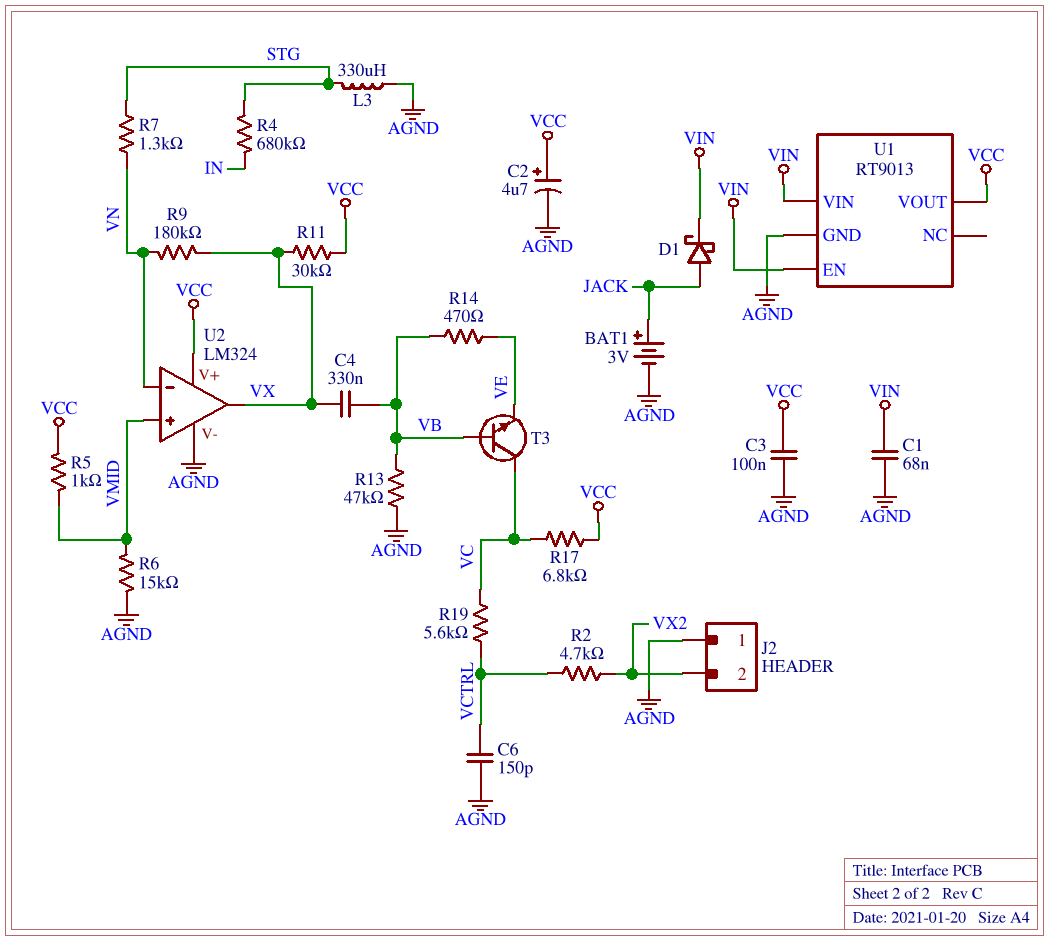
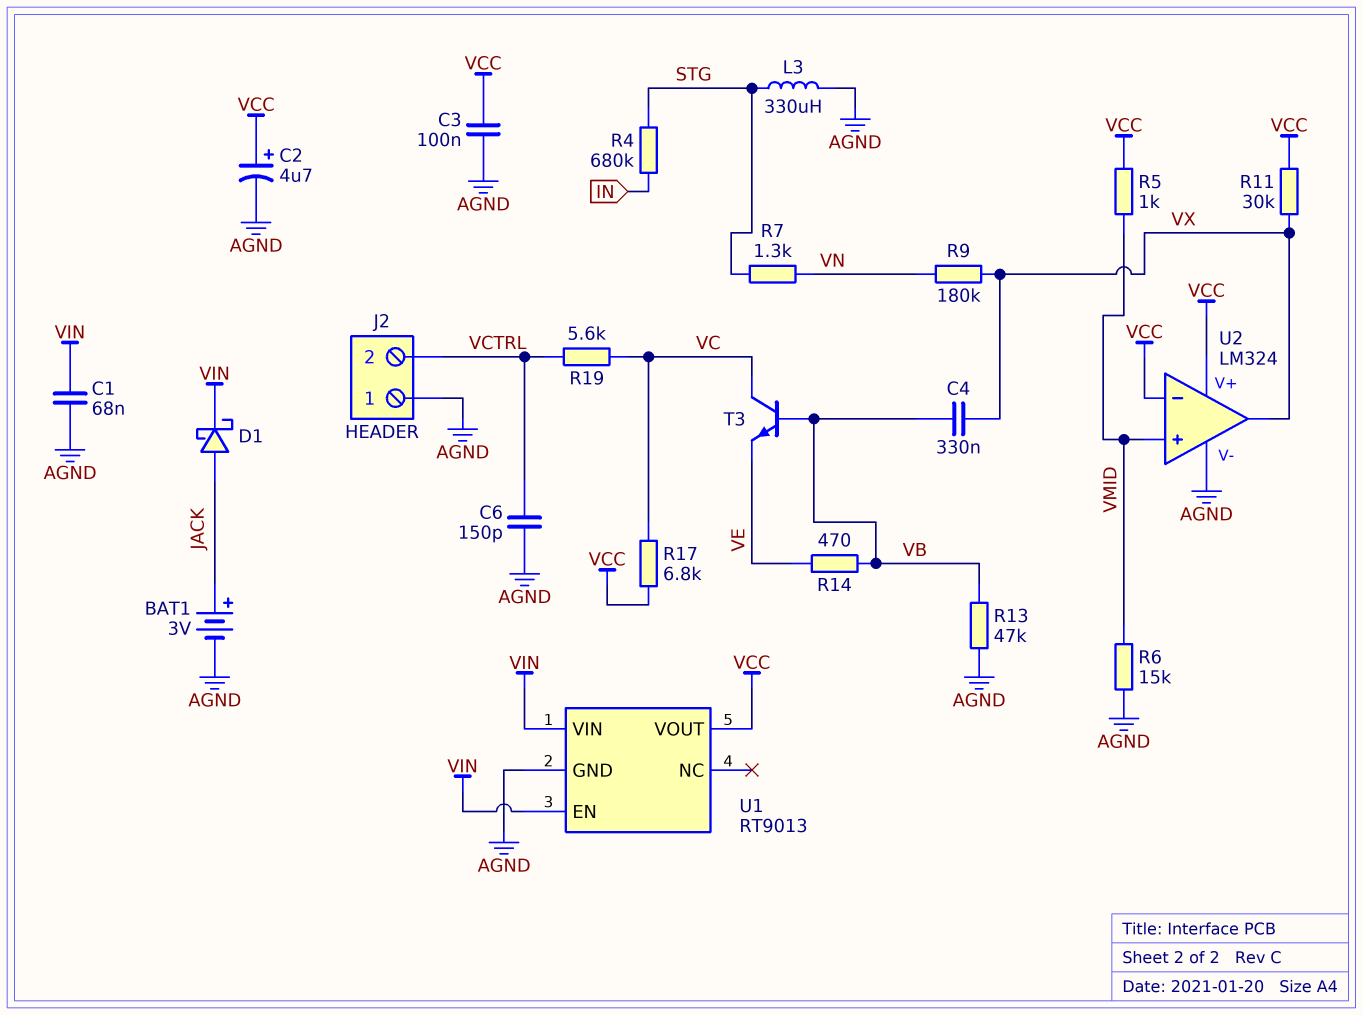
J2 pin 2: VX2 -> VCTRL
R2: 4.7k (VCTRL, VX2) -> none
U2 pin in-: VN -> VCC

